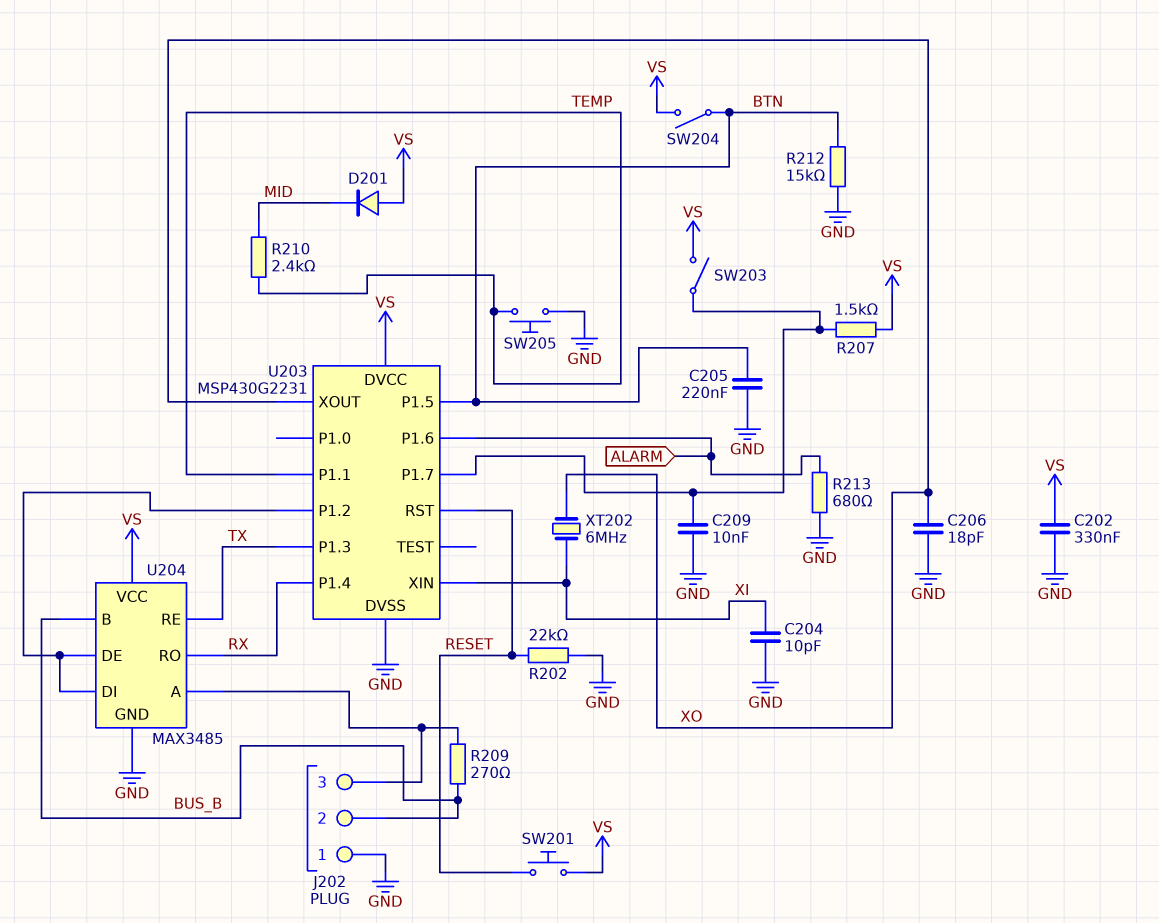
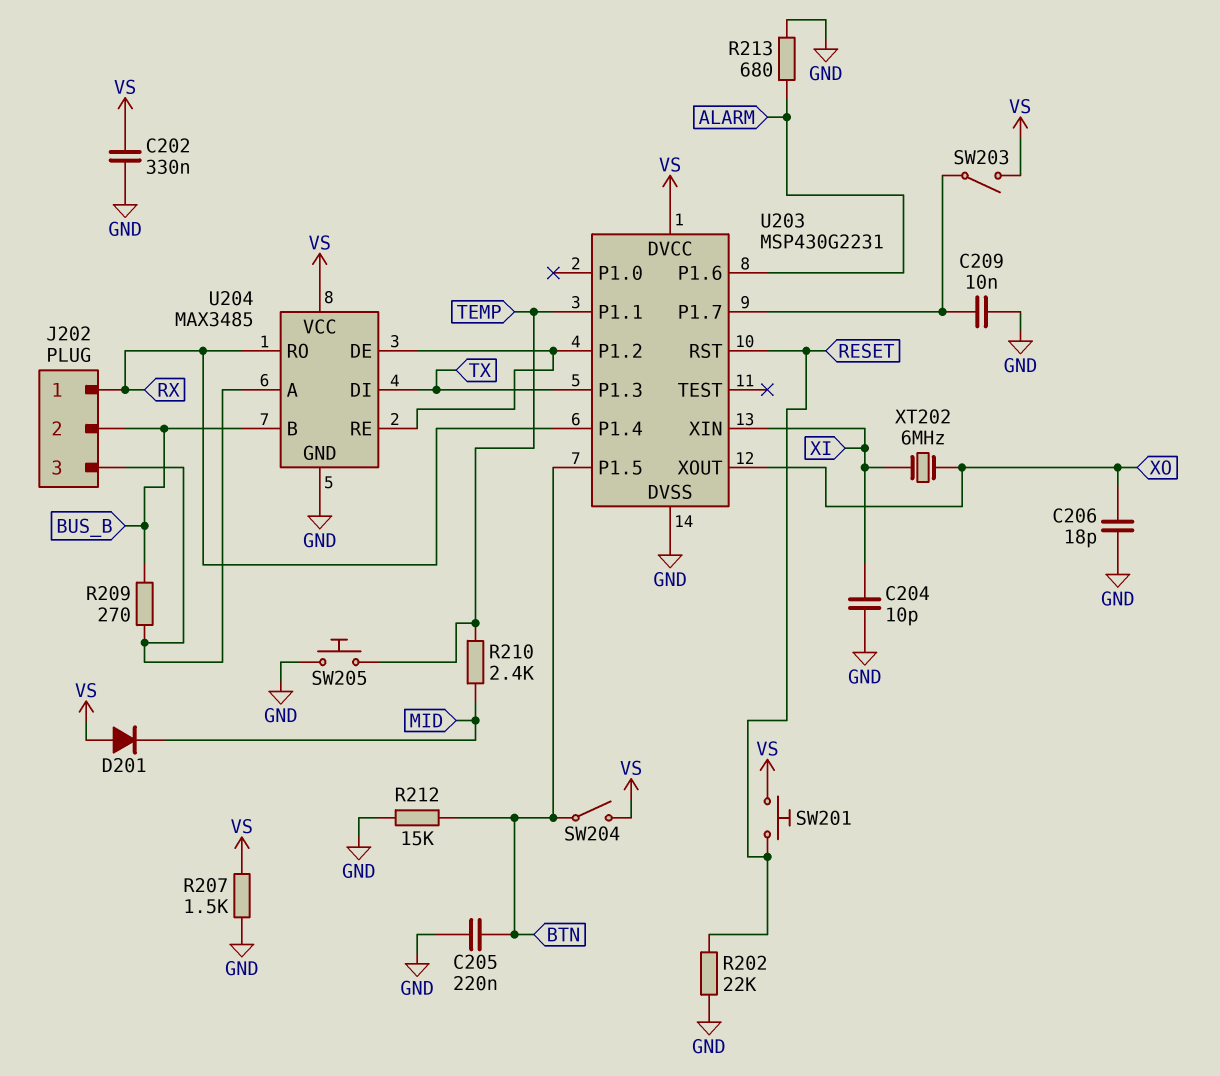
J202 pin 1: GND -> RX
R207: 1.5k (U203/P1.7, VS) -> 1.5k (GND, VS)
U204 pin DI: U203/P1.2 -> TX
U204 pin RE: TX -> U203/P1.2

